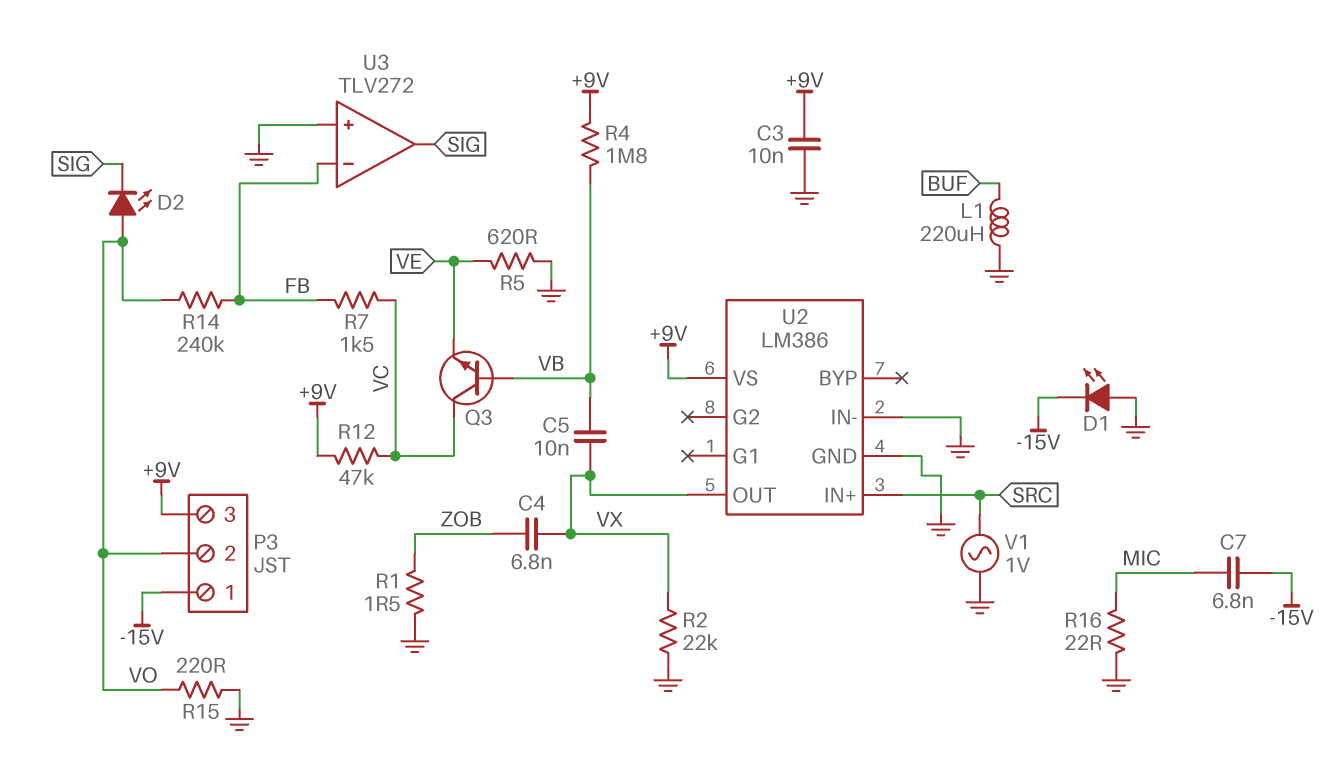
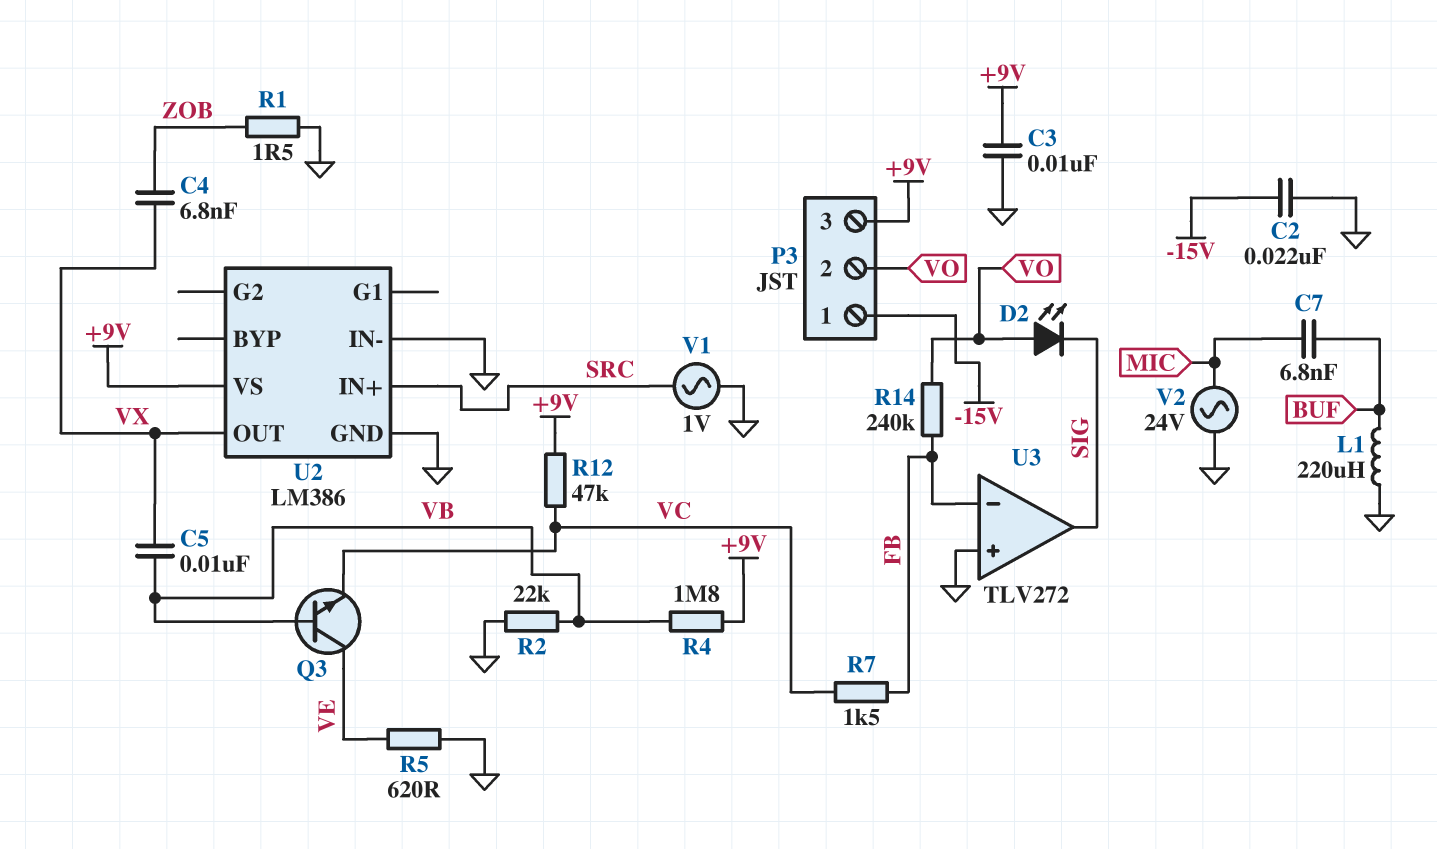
C2: none -> 22nF (-15V, GND)
C7: 6.8nF (-15V, MIC) -> 6.8nF (BUF, MIC)
D1: LED (A GND, K -15V) -> none
Q3: NPN (B VB, C VC, E VE) -> NPN (B VB, C VE, E VC)
R2: 22k (GND, VX) -> 22k (GND, VB)
R15: 220 (GND, VO) -> none
R16: 22 (GND, MIC) -> none
V2: none -> AC 24V (GND, MIC)

